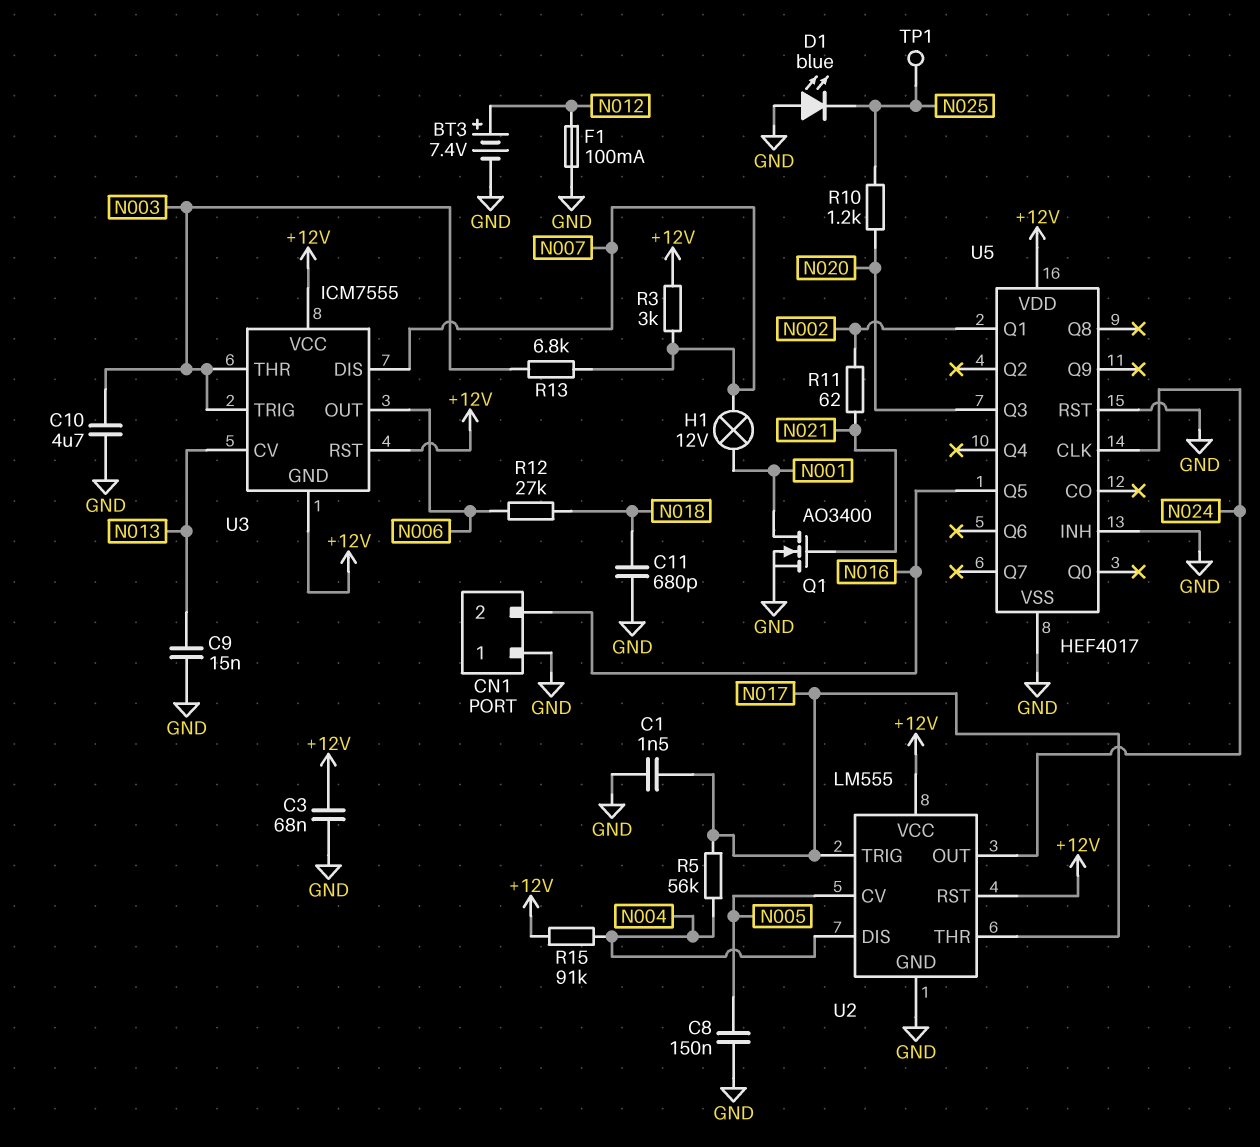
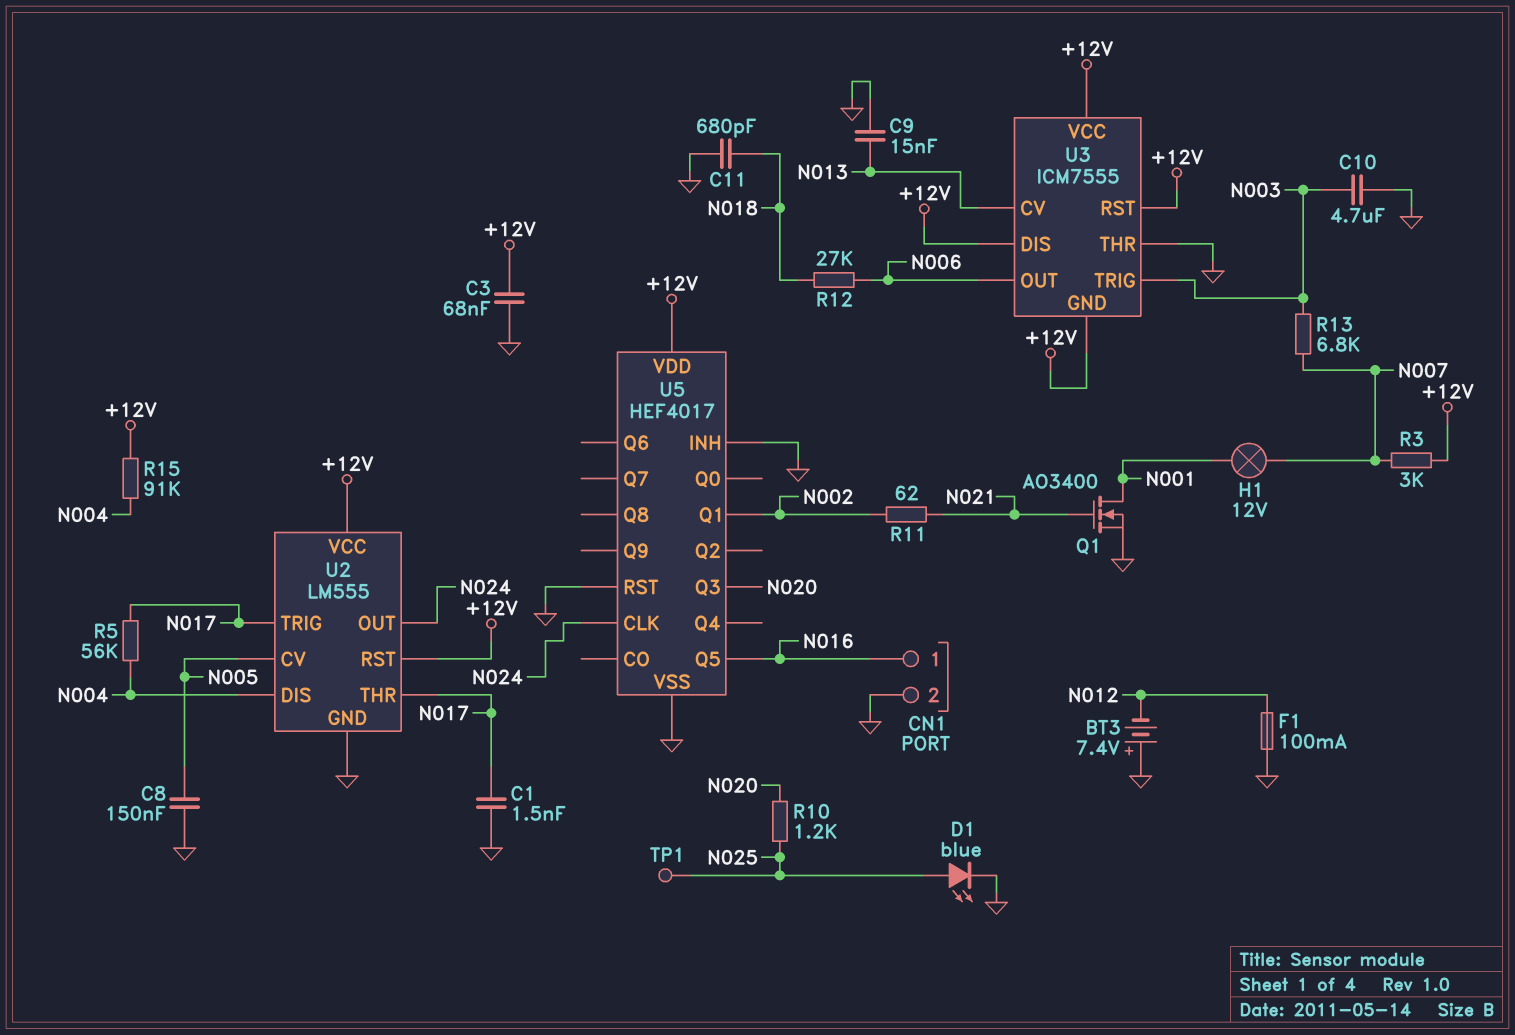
BT3: 7.4V (plus N012, minus GND) -> 7.4V (plus GND, minus N012)
CN1 pin 1: GND -> N016
CN1 pin 2: N016 -> GND
D1: LED blue (A GND, K N025) -> LED blue (A N025, K GND)
U3 pin DIS: N007 -> +12V
U3 pin THR: N003 -> GND

